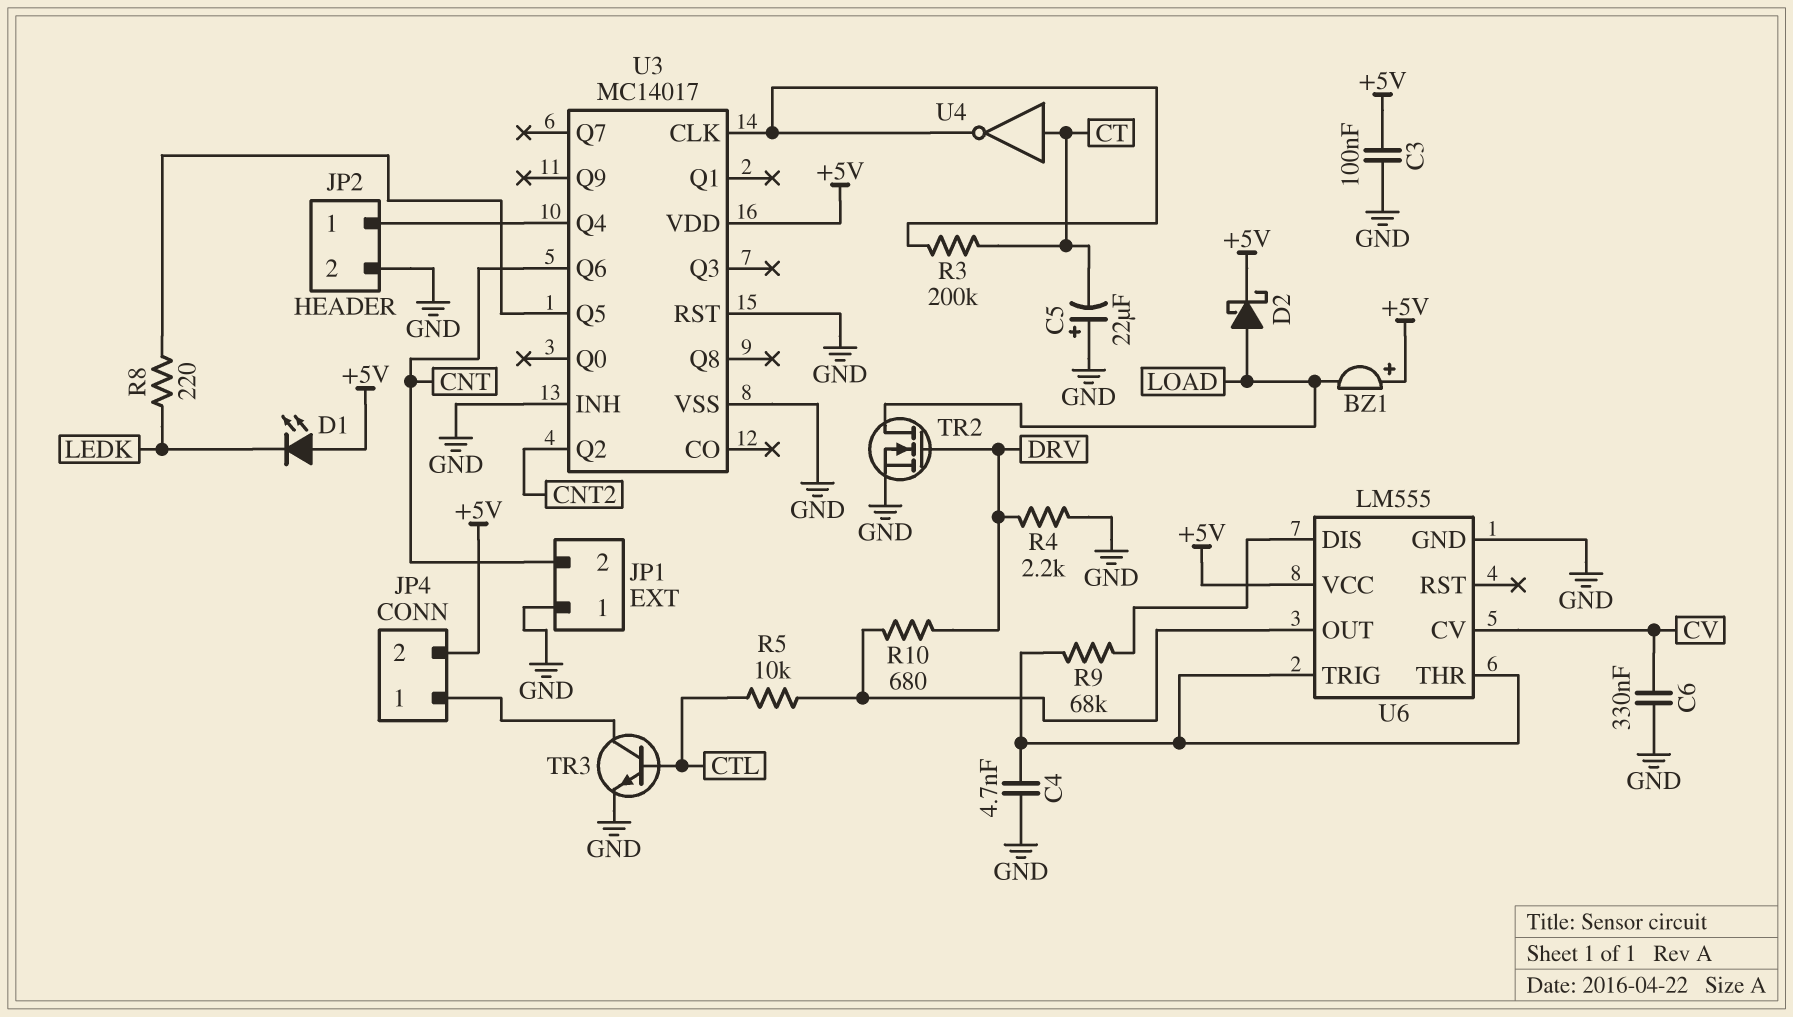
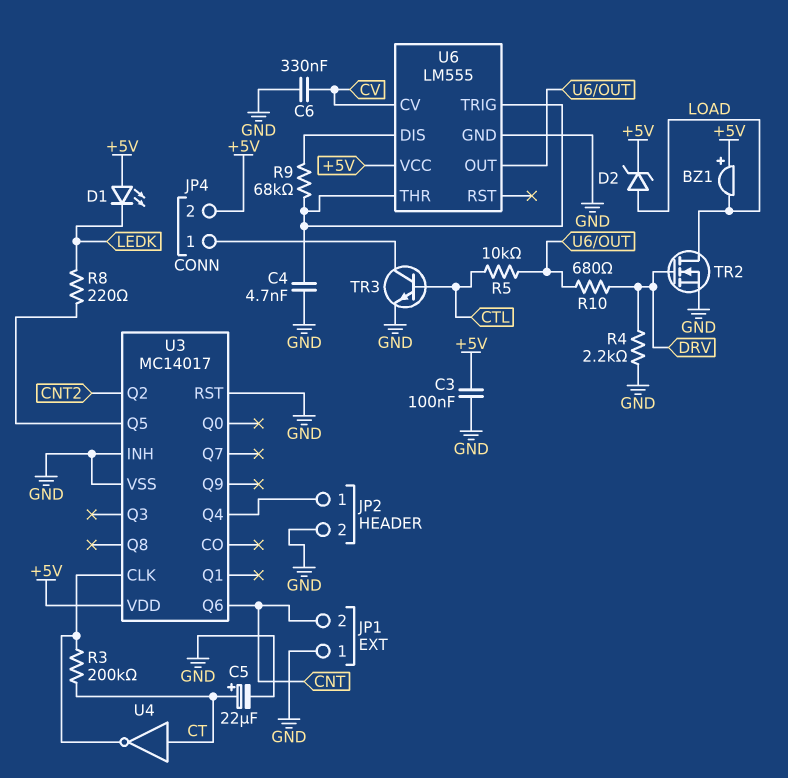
C5: 22uF (plus GND, minus CT) -> 22uF (plus CT, minus GND)
D2: schottky (A LOAD, K +5V) -> zener (A LOAD, K +5V)

